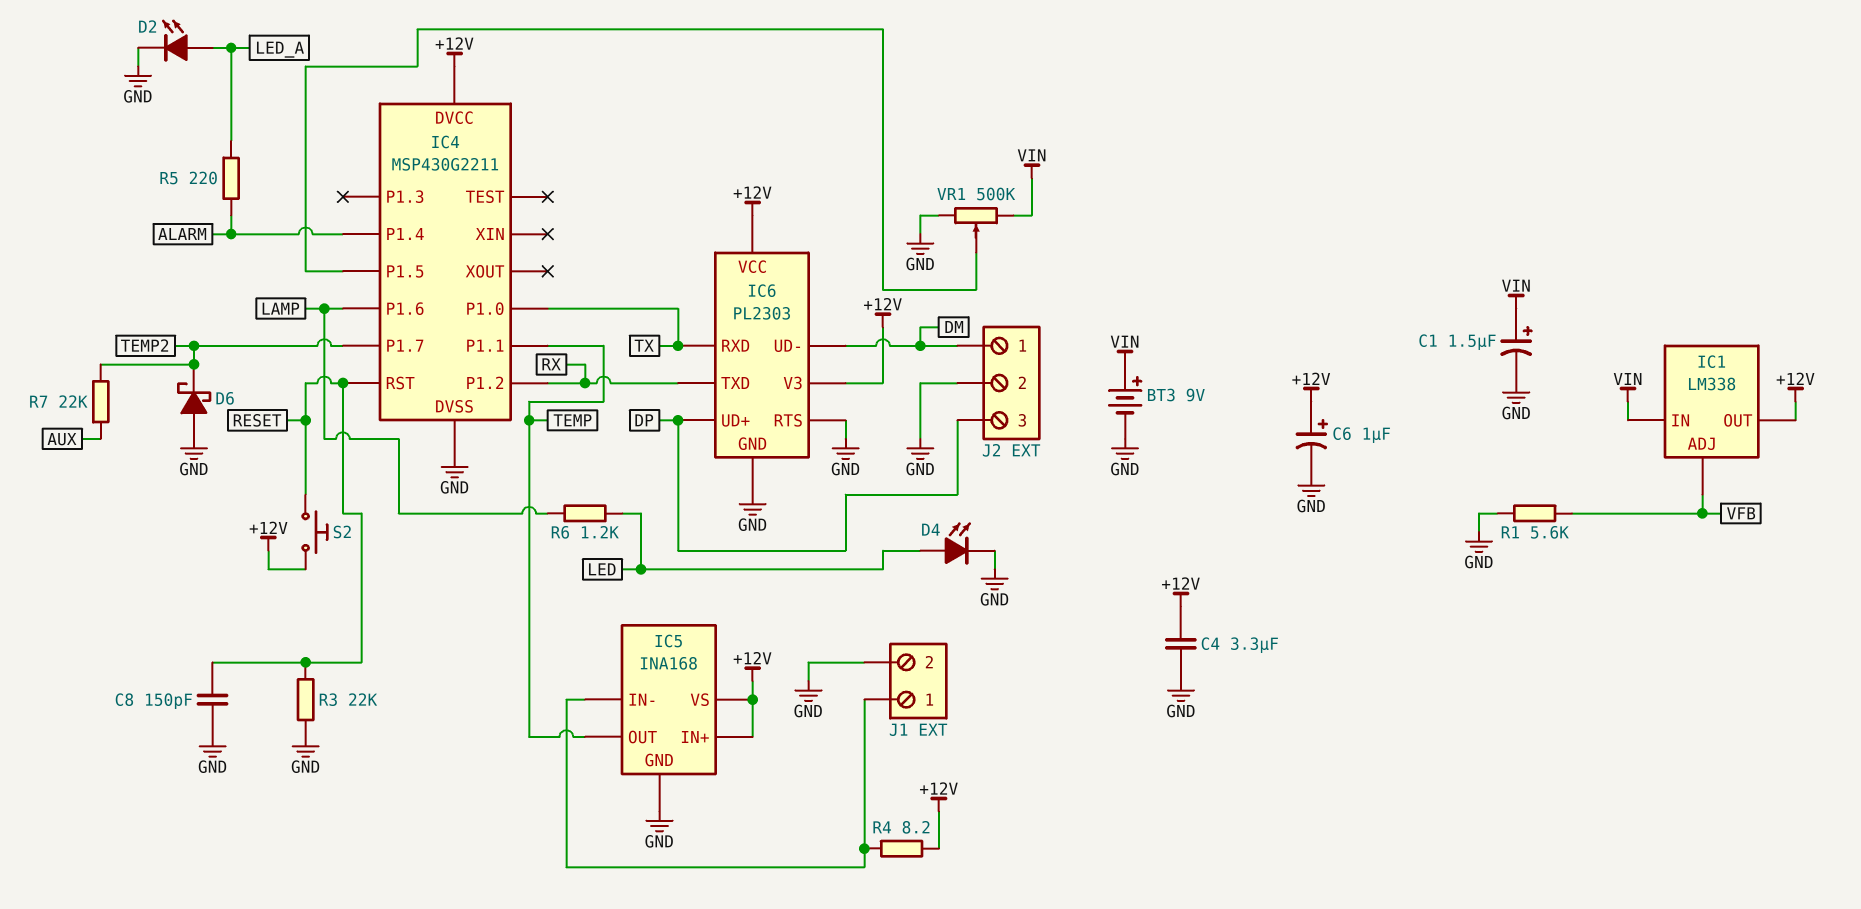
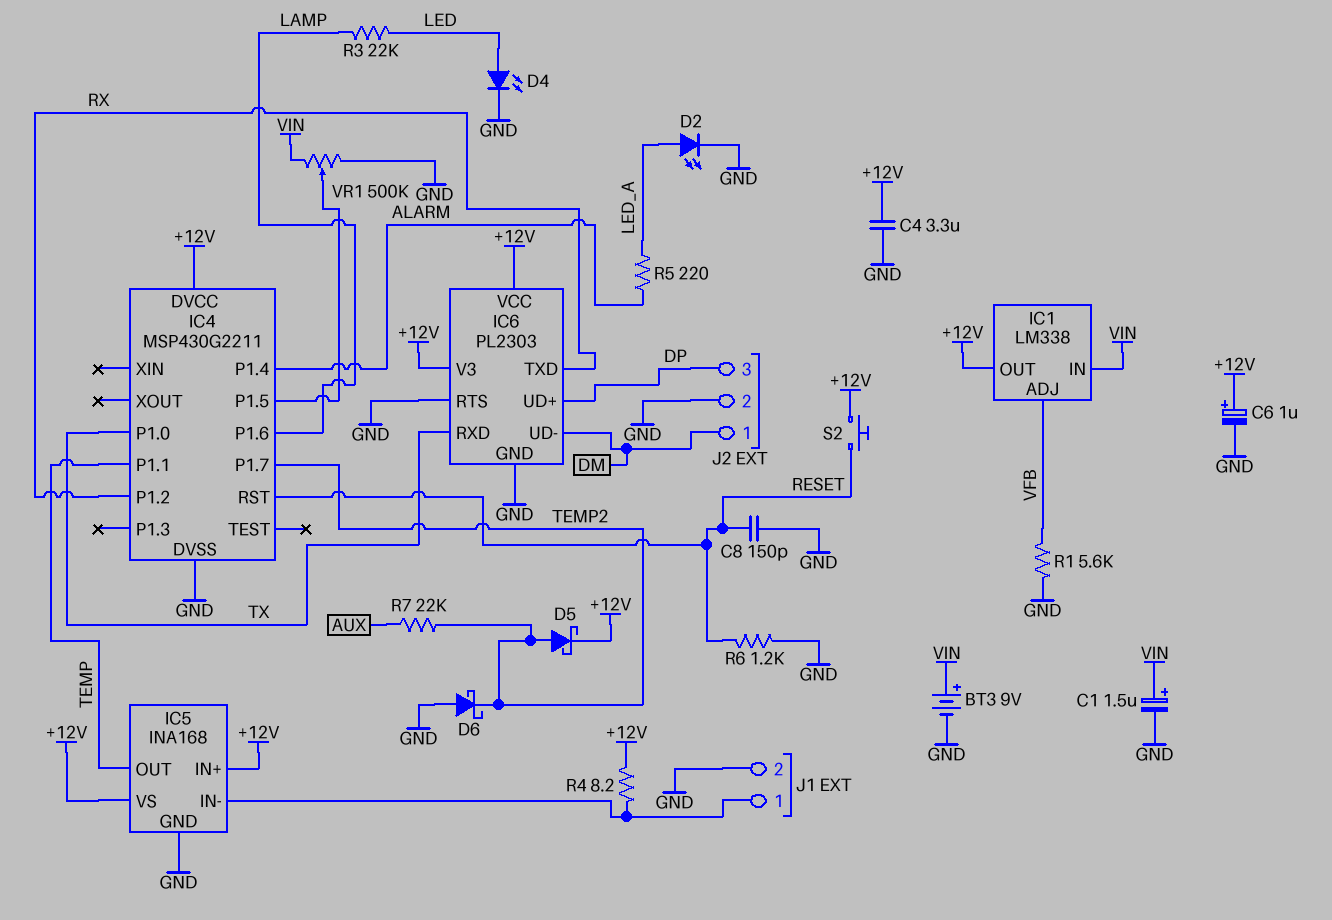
D5: none -> schottky (A TEMP2, K +12V)
R3: 22k (GND, RESET) -> 22k (LAMP, LED)
R6: 1.2k (LAMP, LED) -> 1.2k (GND, RESET)

